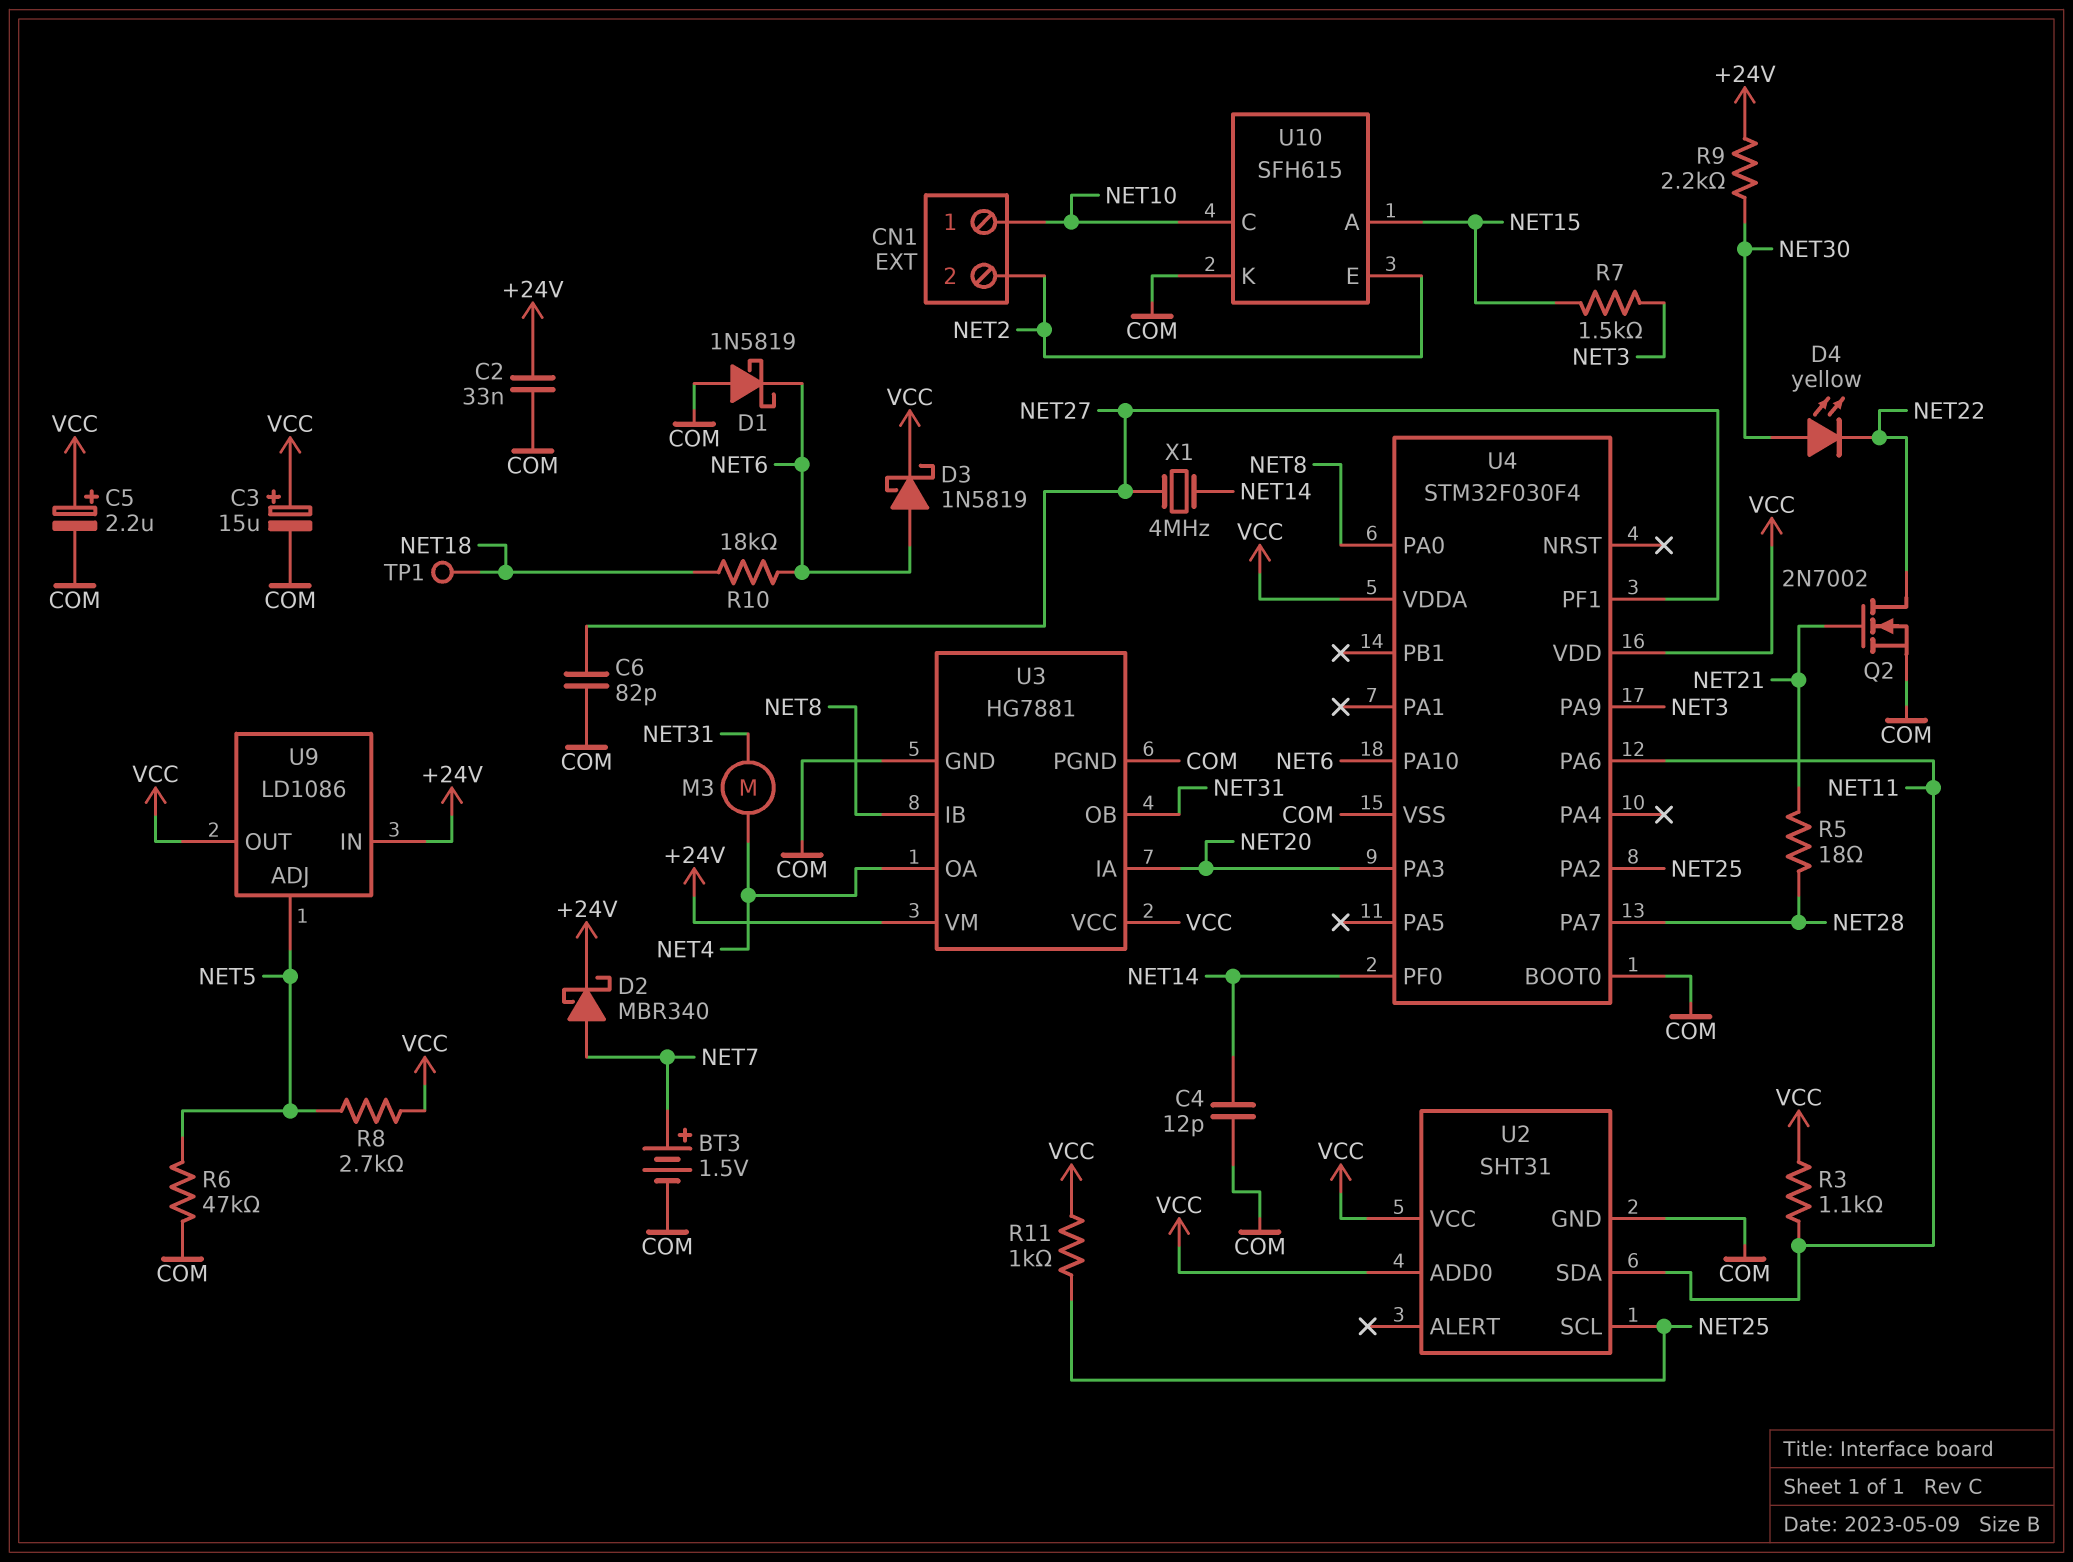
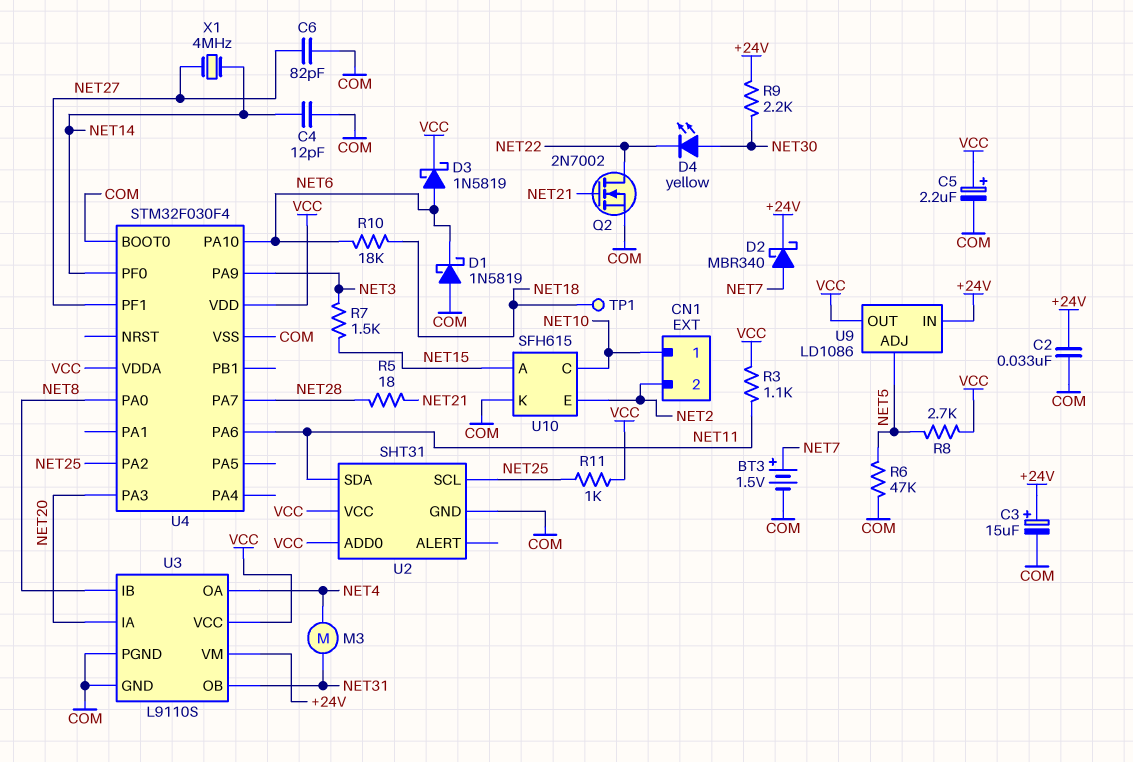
C3: 15uF (plus VCC, minus COM) -> 15uF (plus +24V, minus COM)
U3: HG7881 -> L9110S

